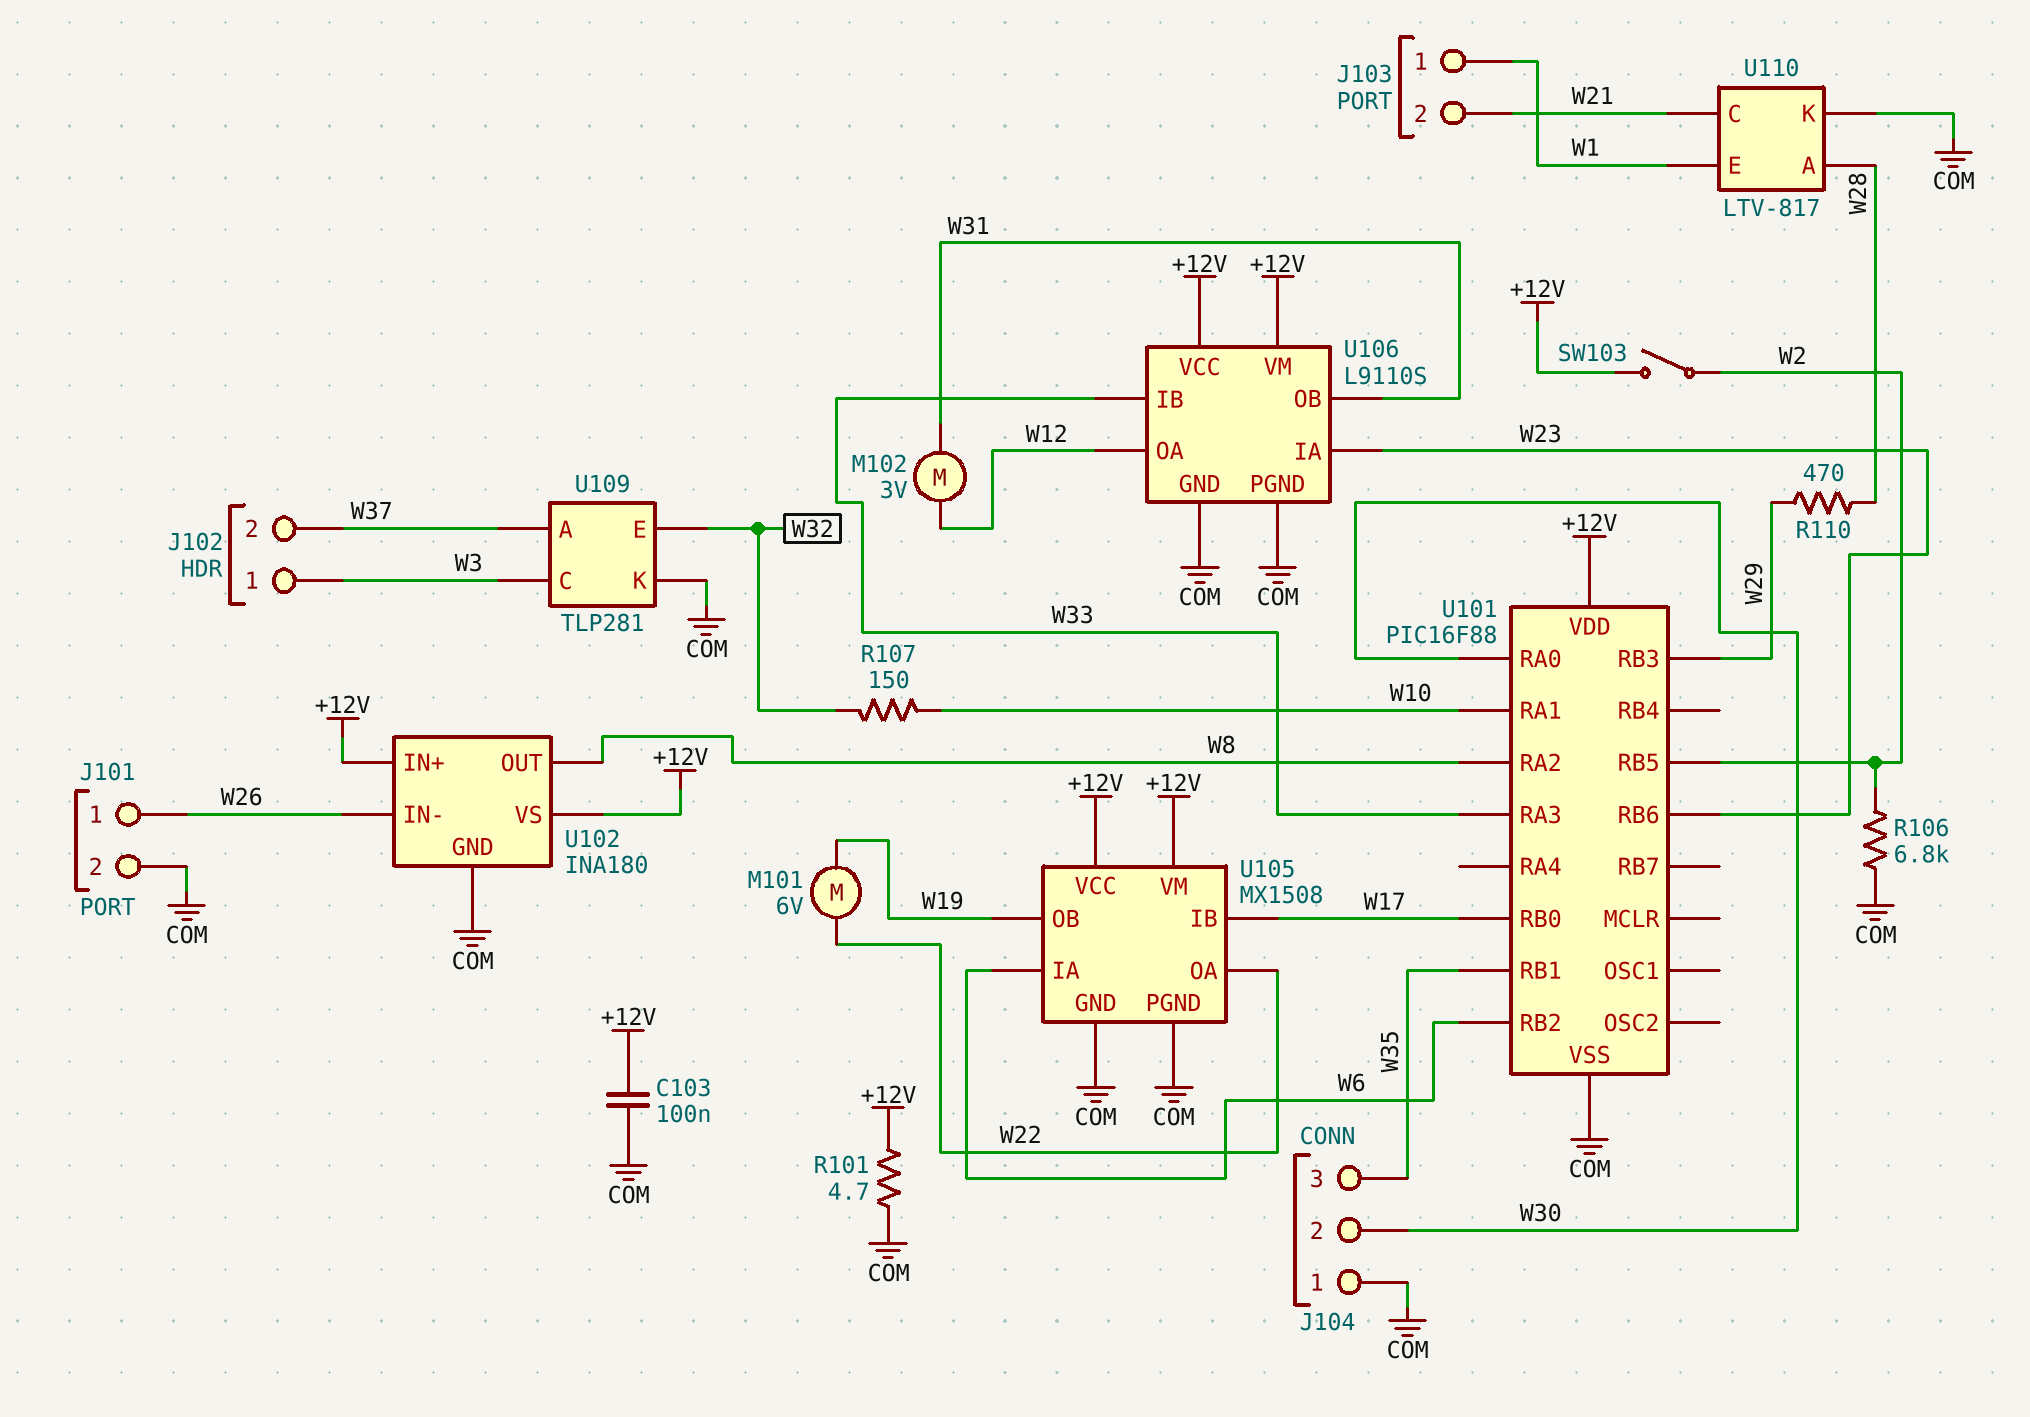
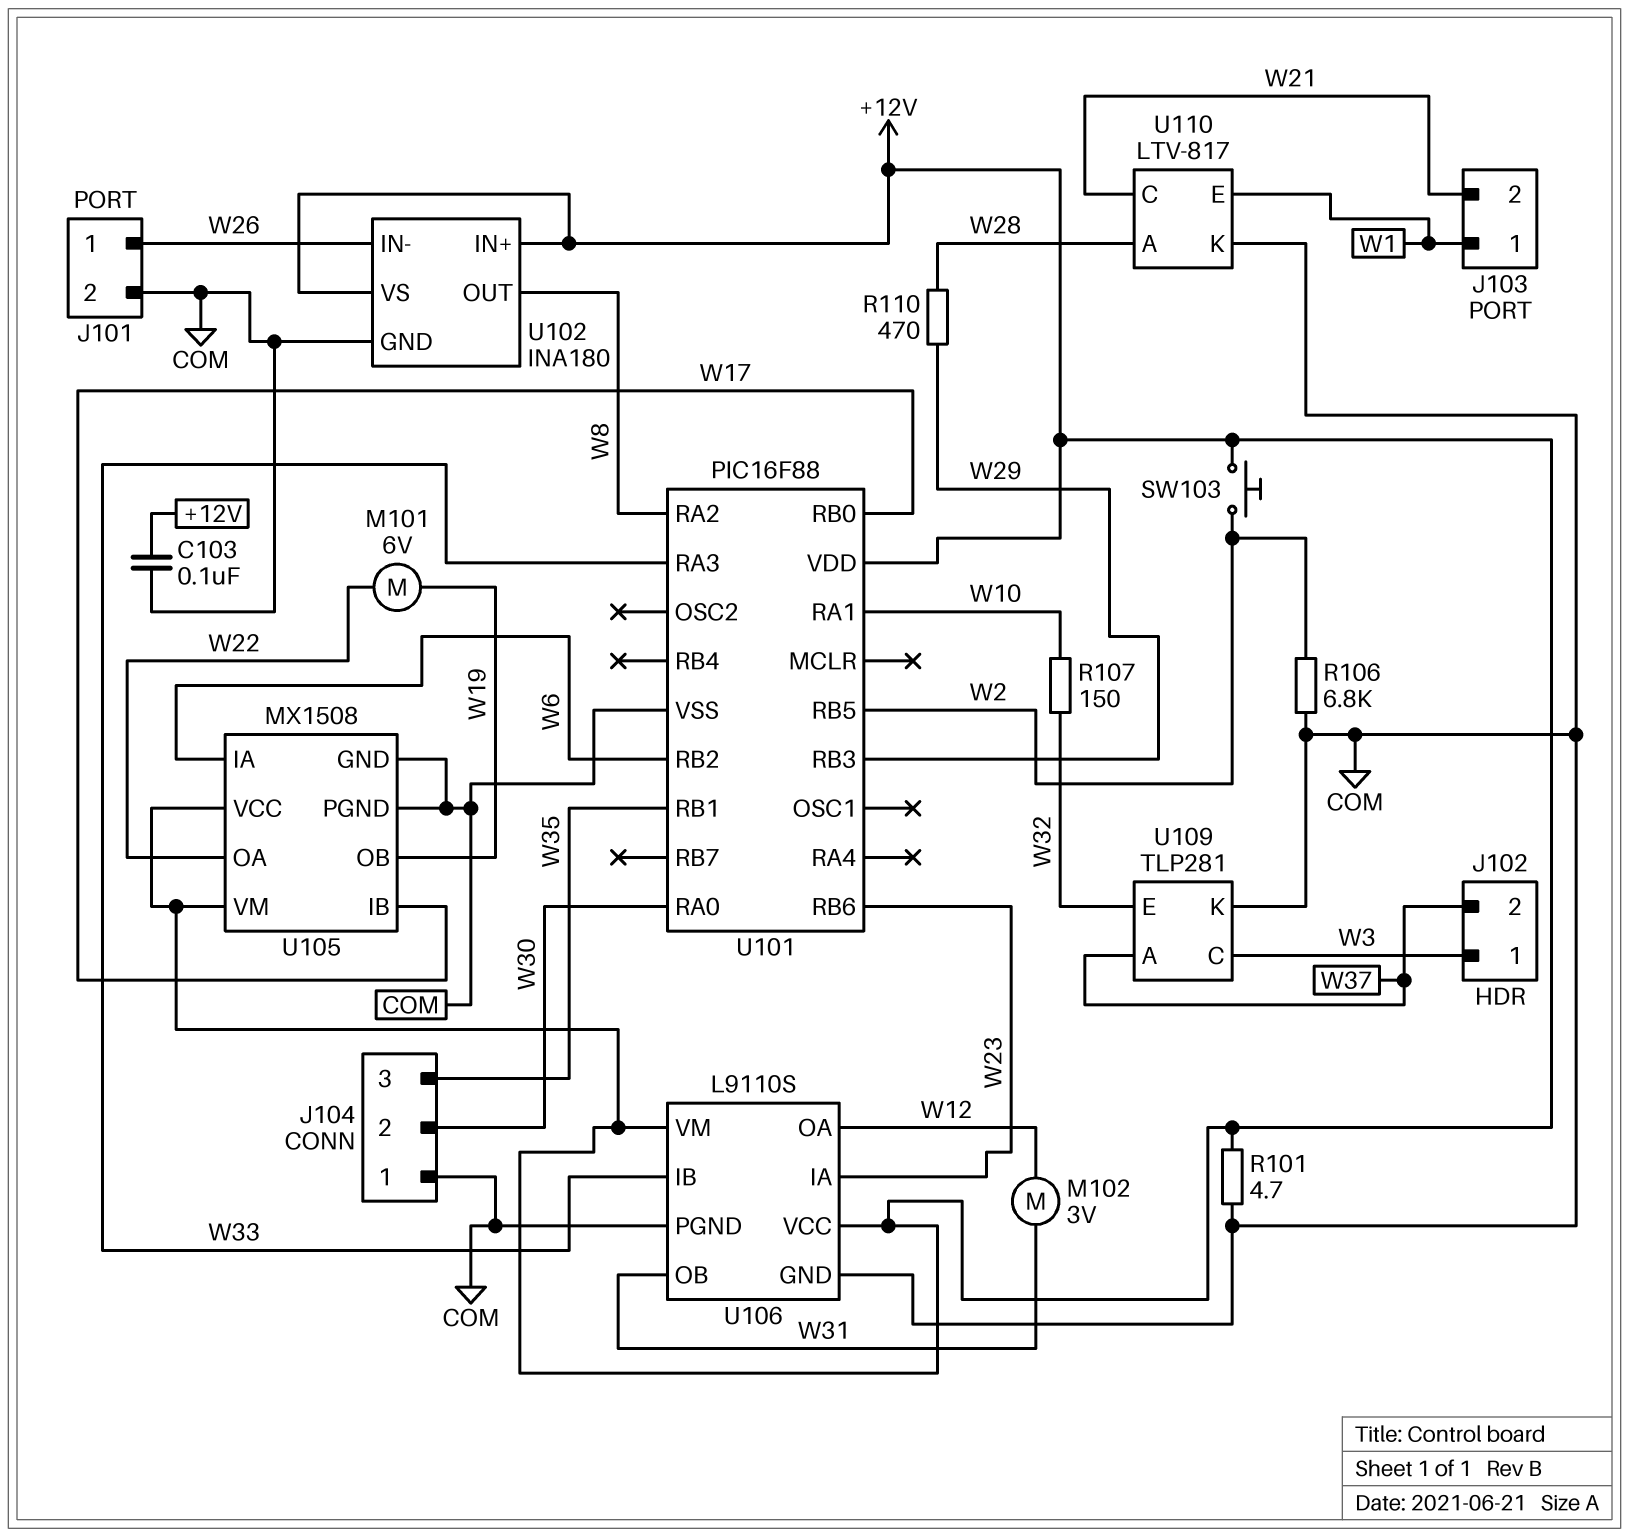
SW103: switch (+12V, W2) -> button (+12V, W2)

